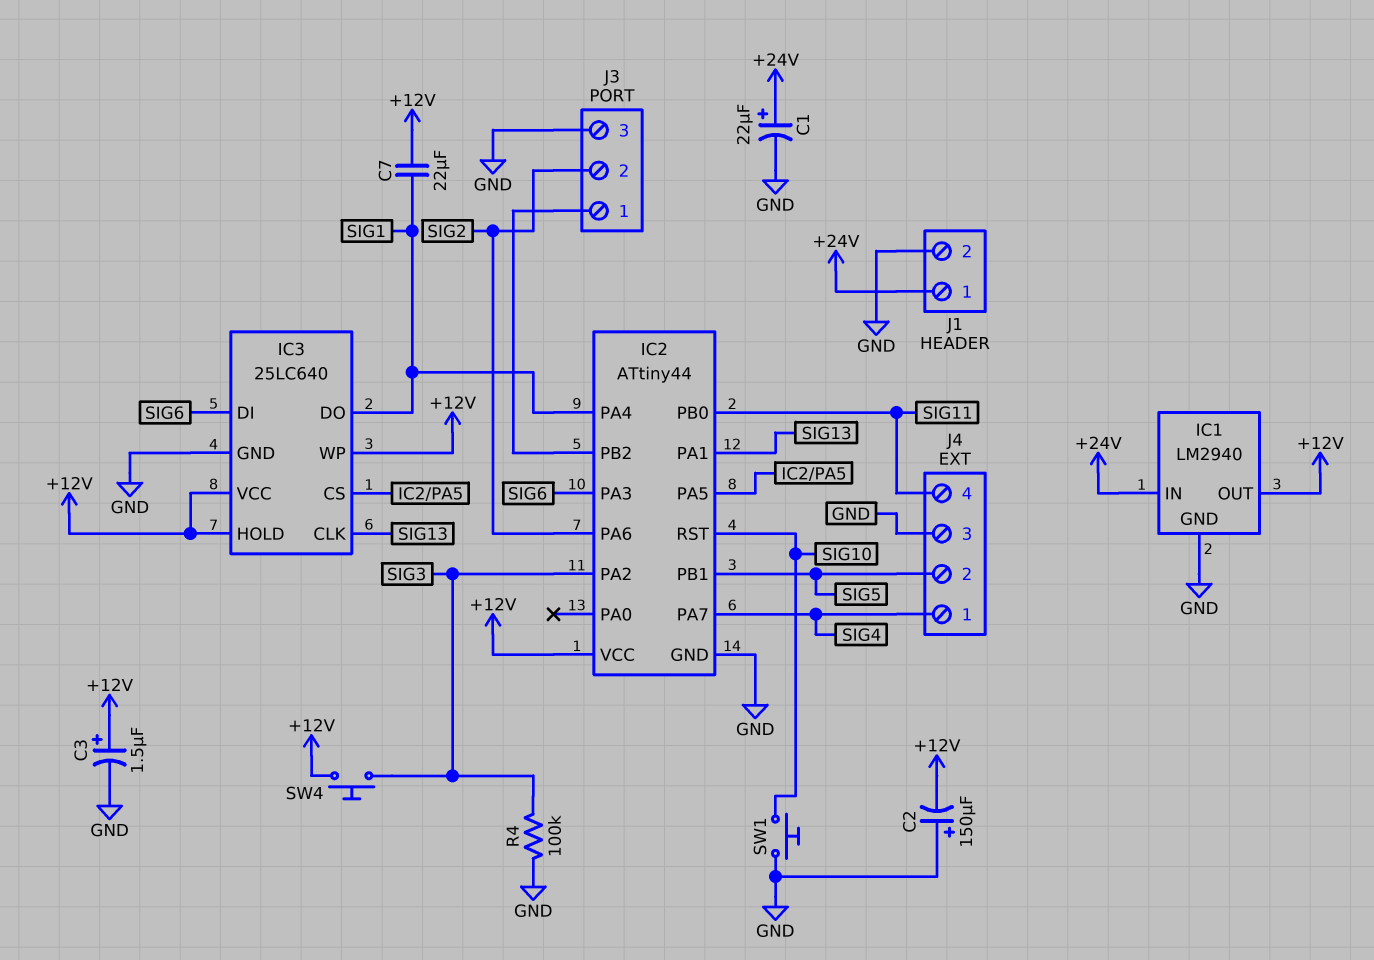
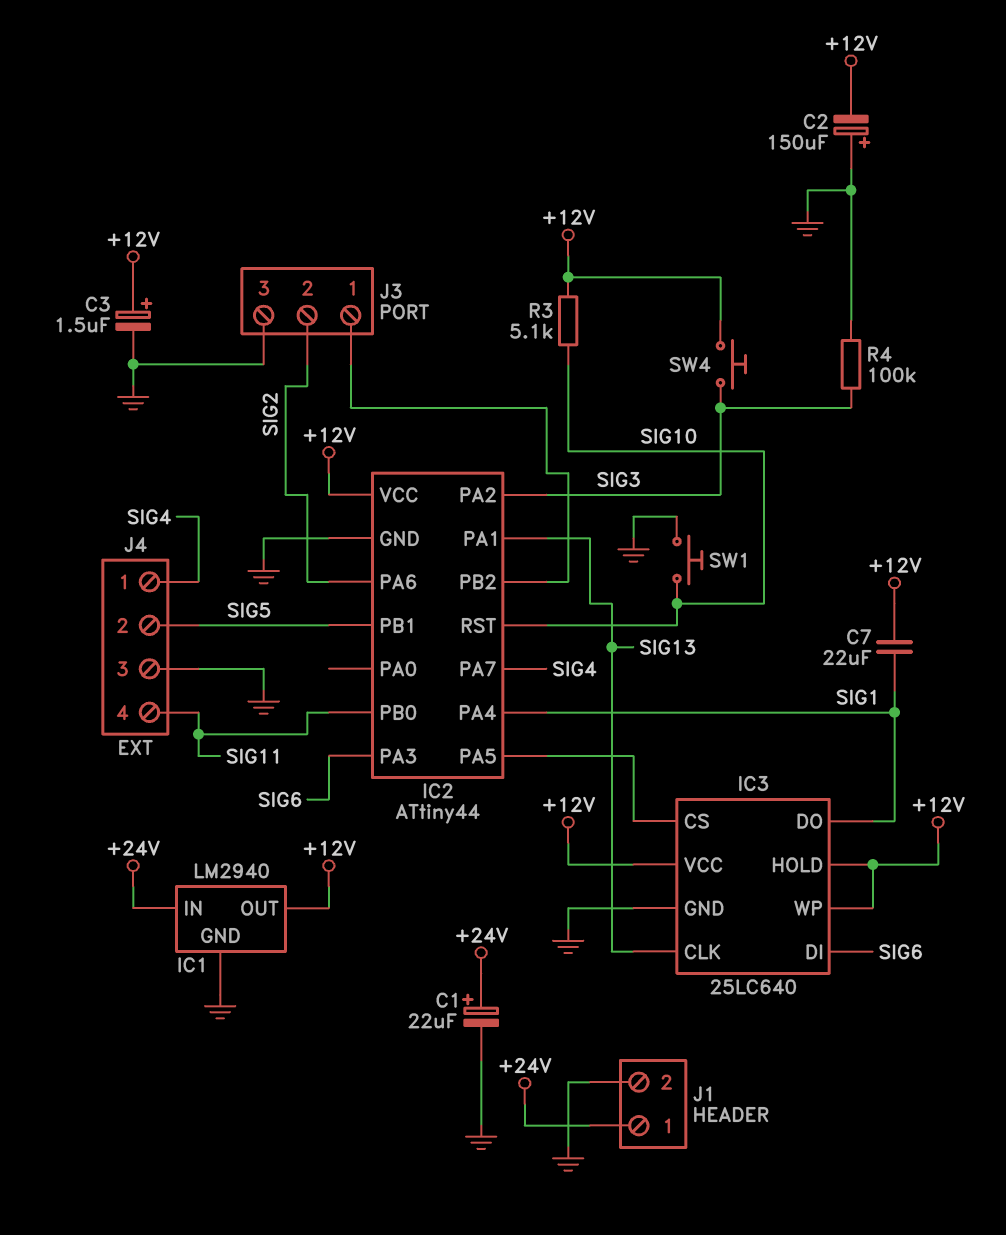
R3: none -> 5.1k (+12V, SIG10)

